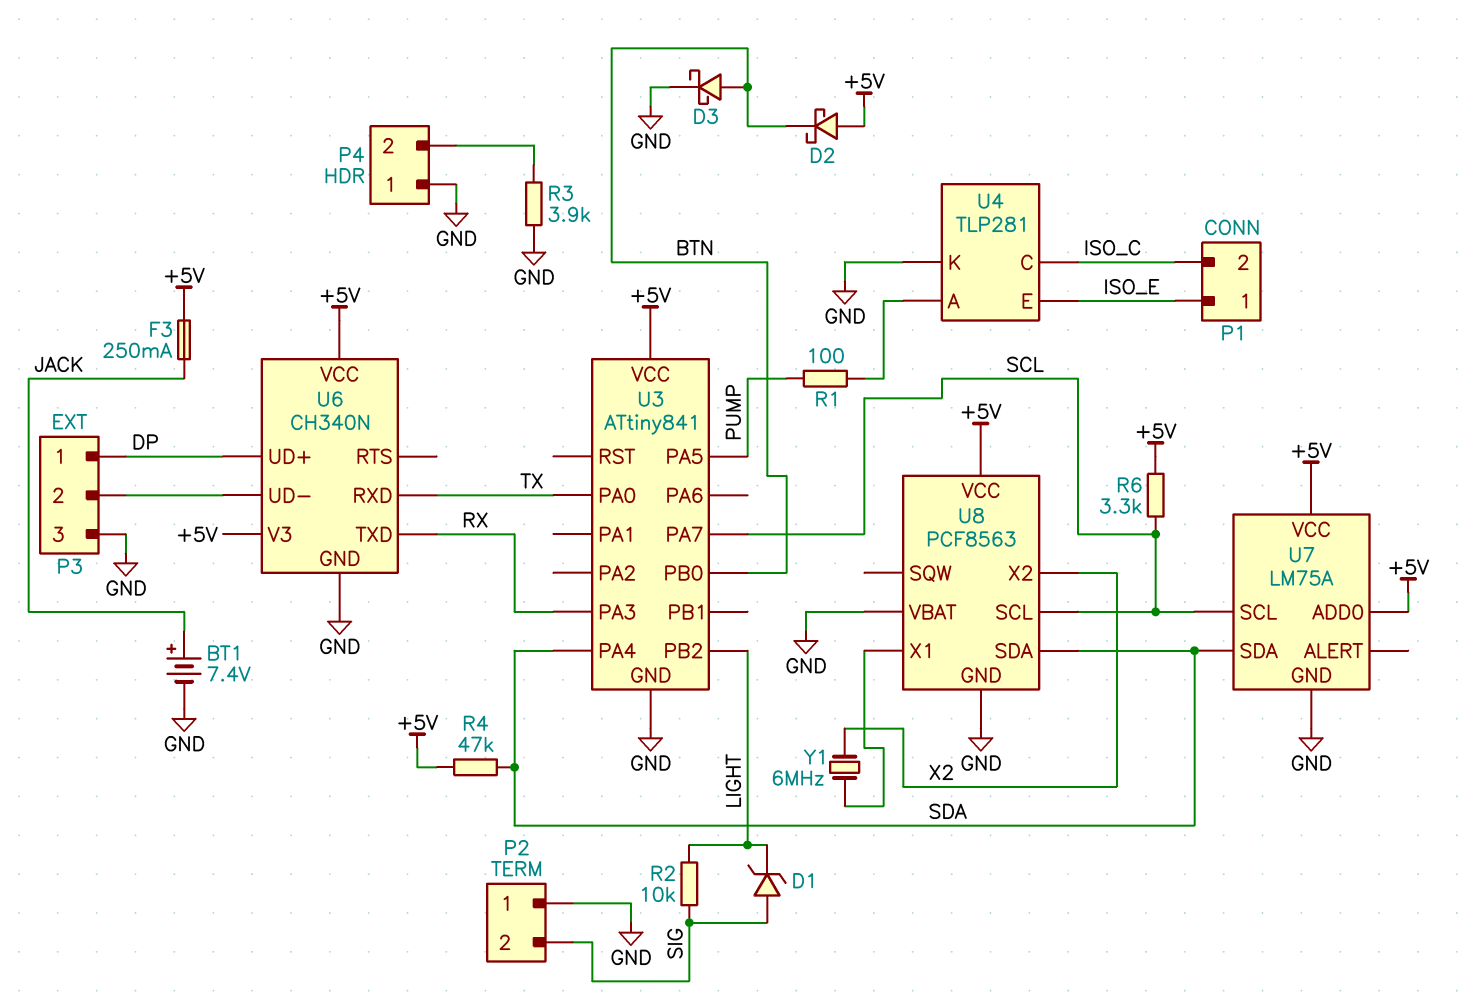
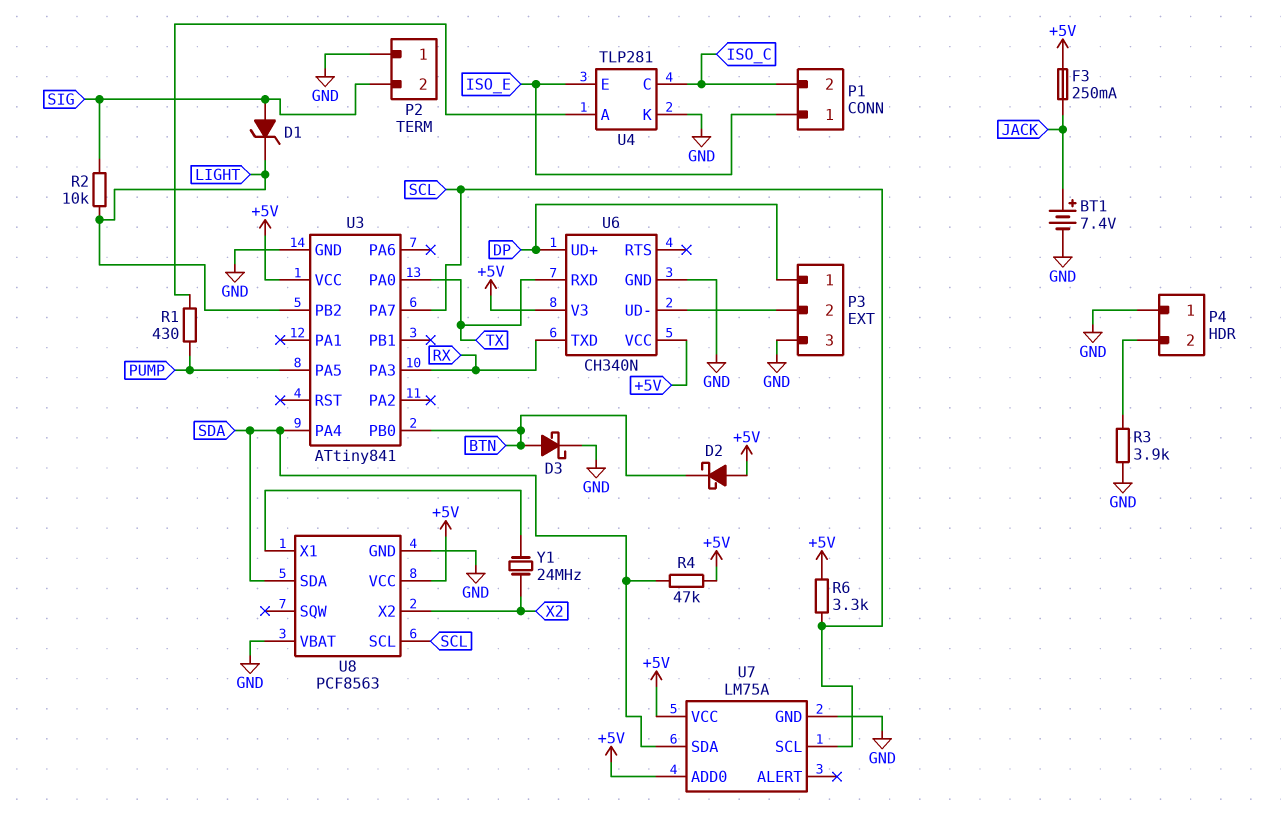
R1: 100 (PUMP, U4/A) -> 430 (PUMP, U4/A)
Y1: 6MHz (U8/X1, X2) -> 24MHz (U8/X1, X2)

